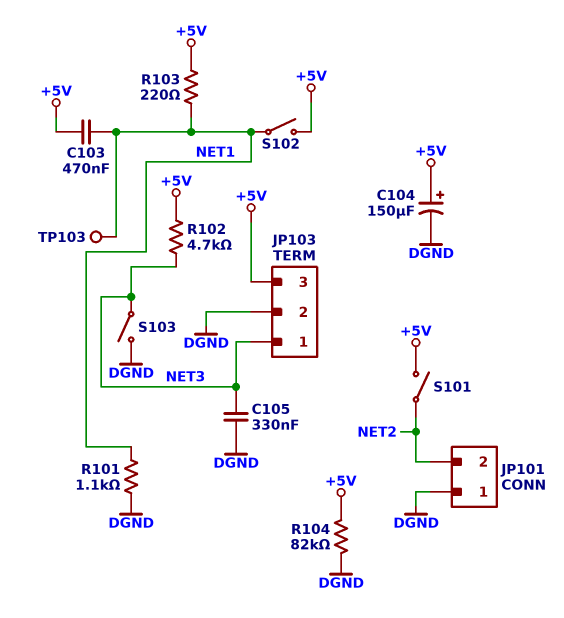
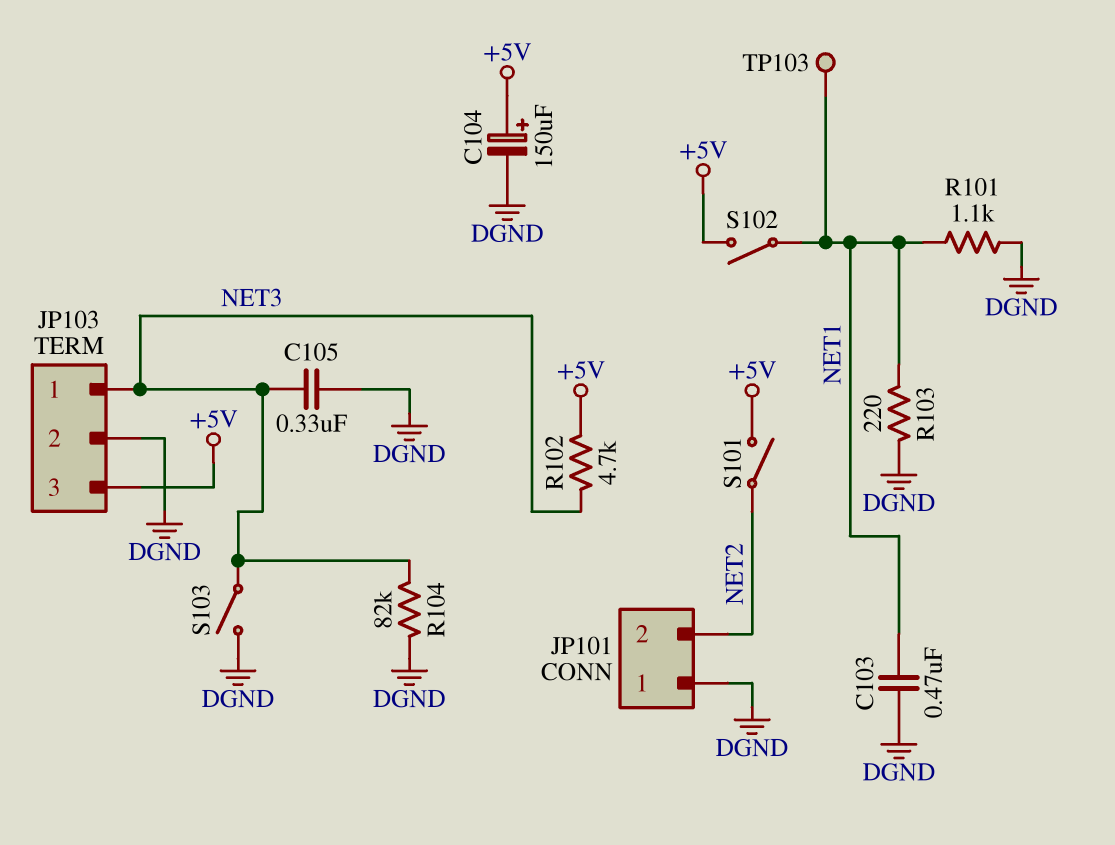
C103: 470nF (+5V, NET1) -> 470nF (DGND, NET1)
R103: 220 (+5V, NET1) -> 220 (DGND, NET1)
R104: 82k (+5V, DGND) -> 82k (DGND, NET3)

